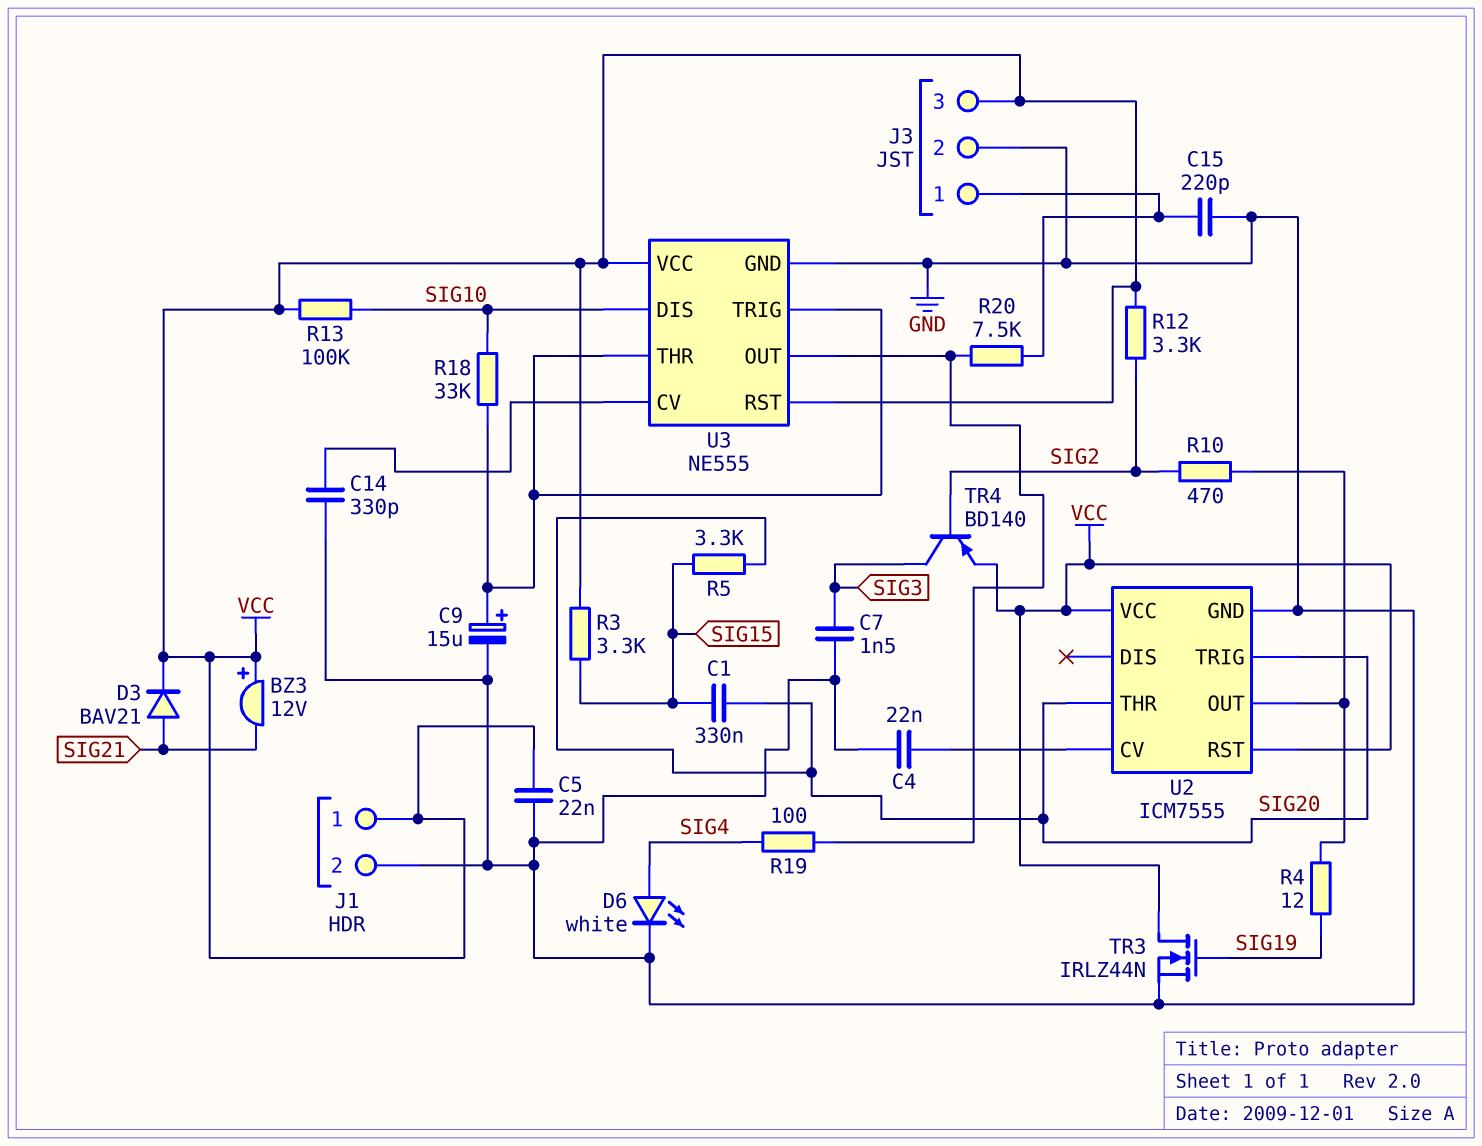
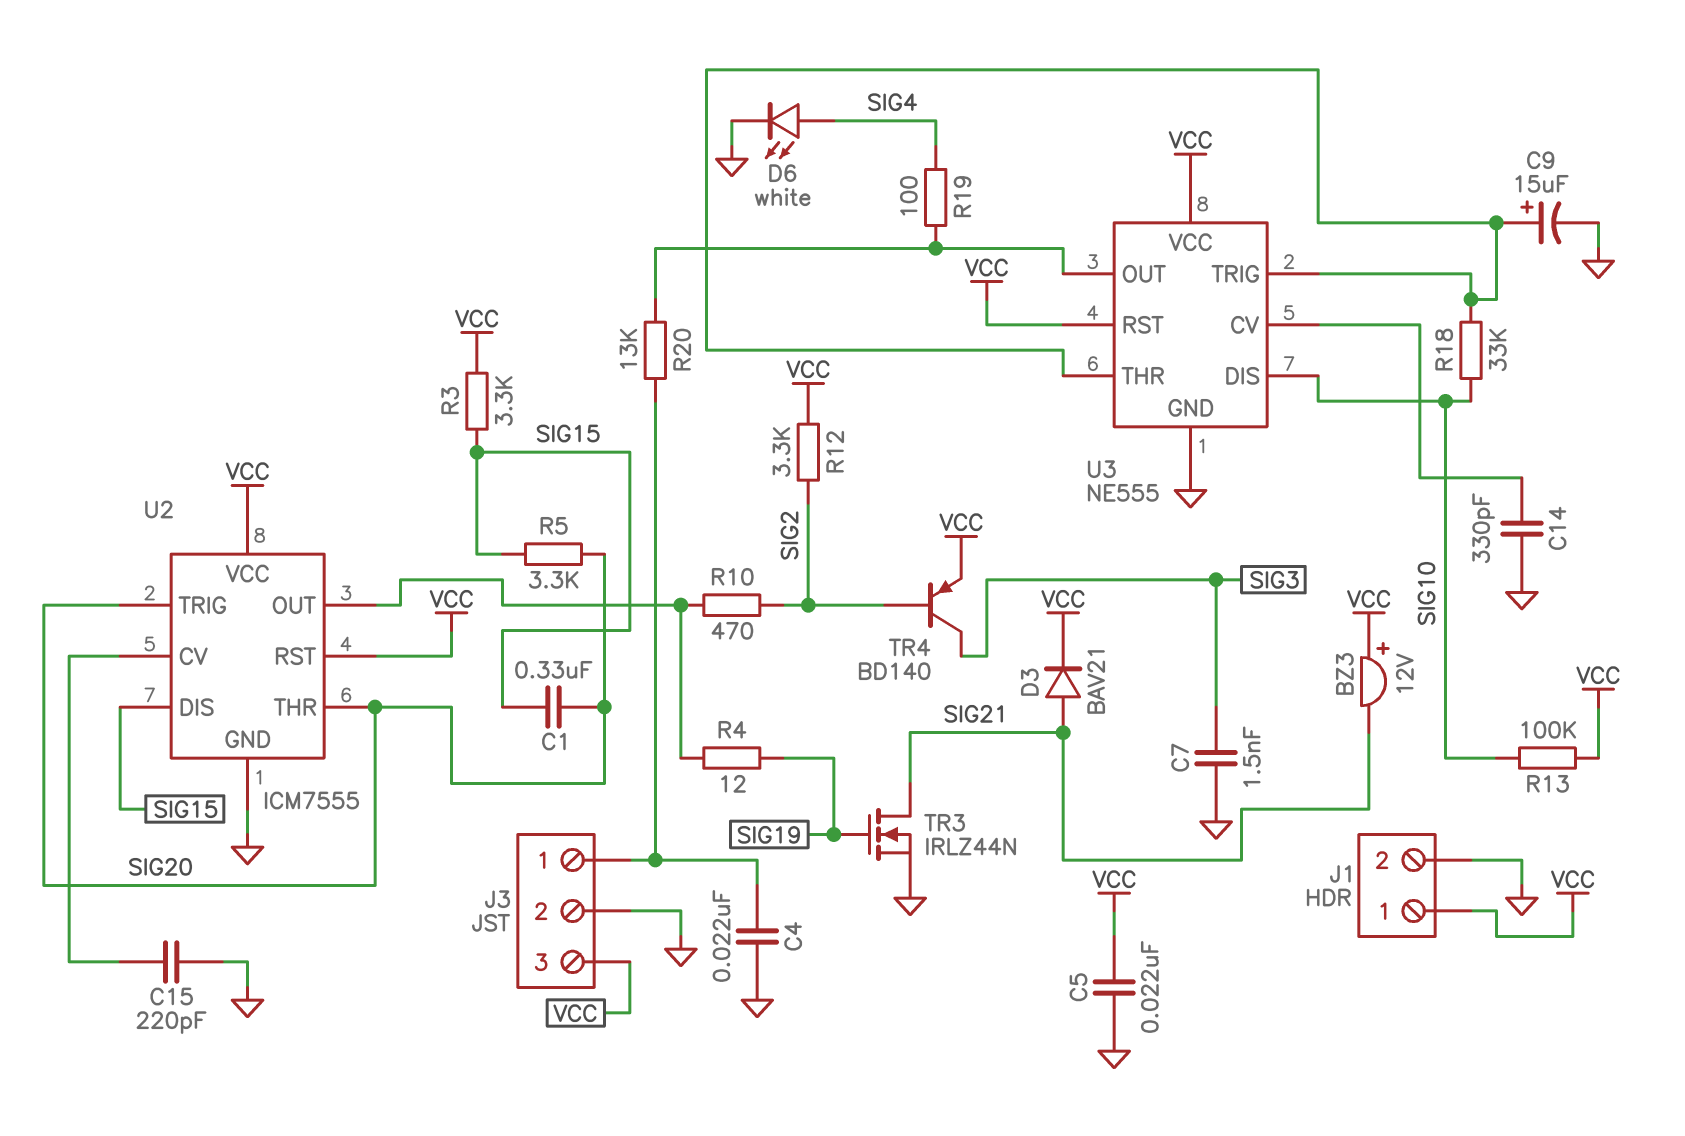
C4: 22nF (GND, U2/CV) -> 22nF (GND, J3/1)
C15: 220pF (GND, J3/1) -> 220pF (GND, U2/CV)
R20: 7.5k (J3/1, U3/OUT) -> 13k (J3/1, U3/OUT)
TR3: NMOS IRLZ44N (G SIG19, D VCC, S GND) -> NMOS IRLZ44N (G SIG19, D SIG21, S GND)
U2 pin DIS: none -> SIG15

